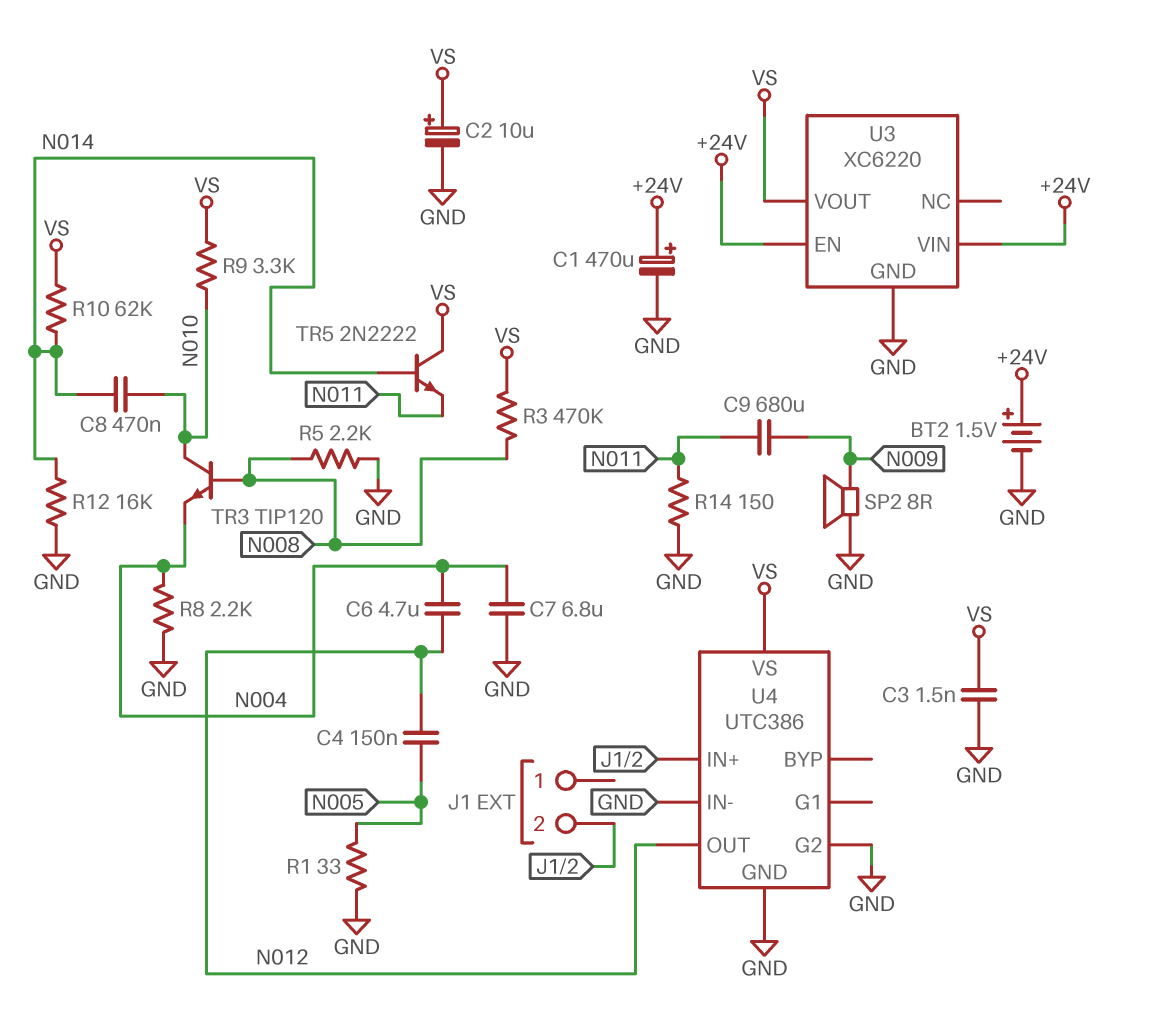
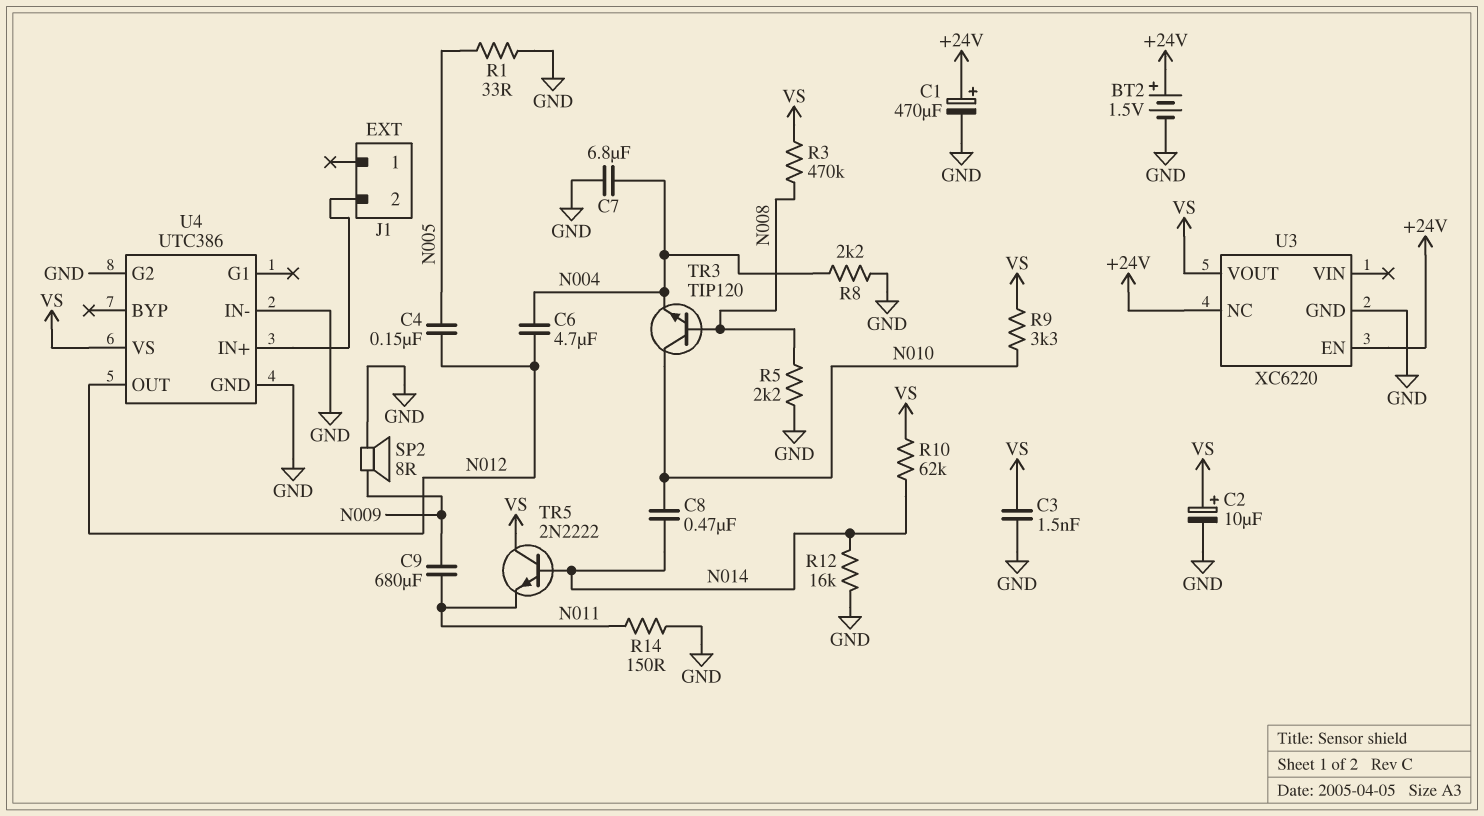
U3 pin NC: none -> +24V
U3 pin VIN: +24V -> none

